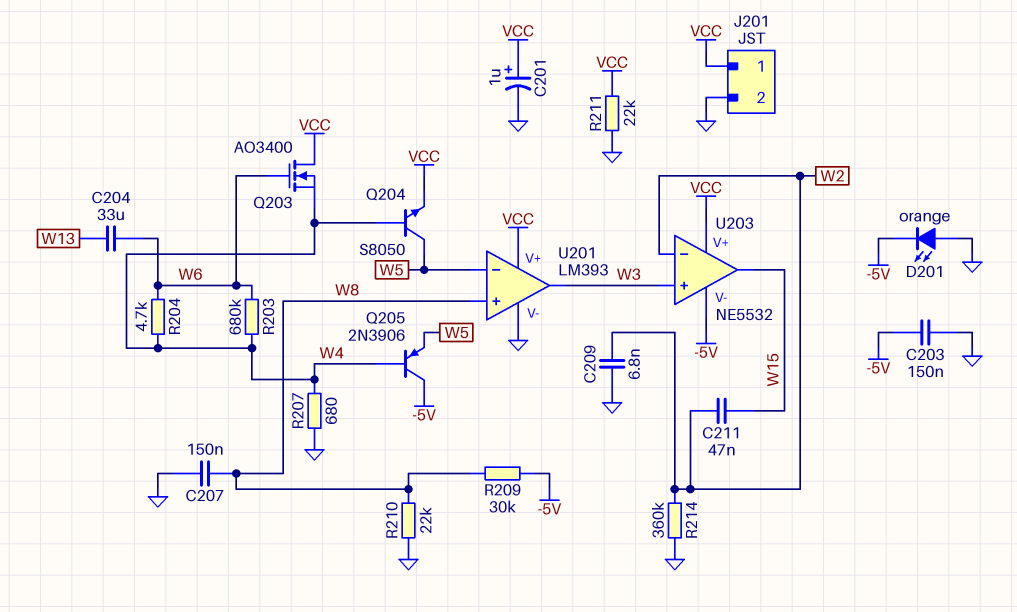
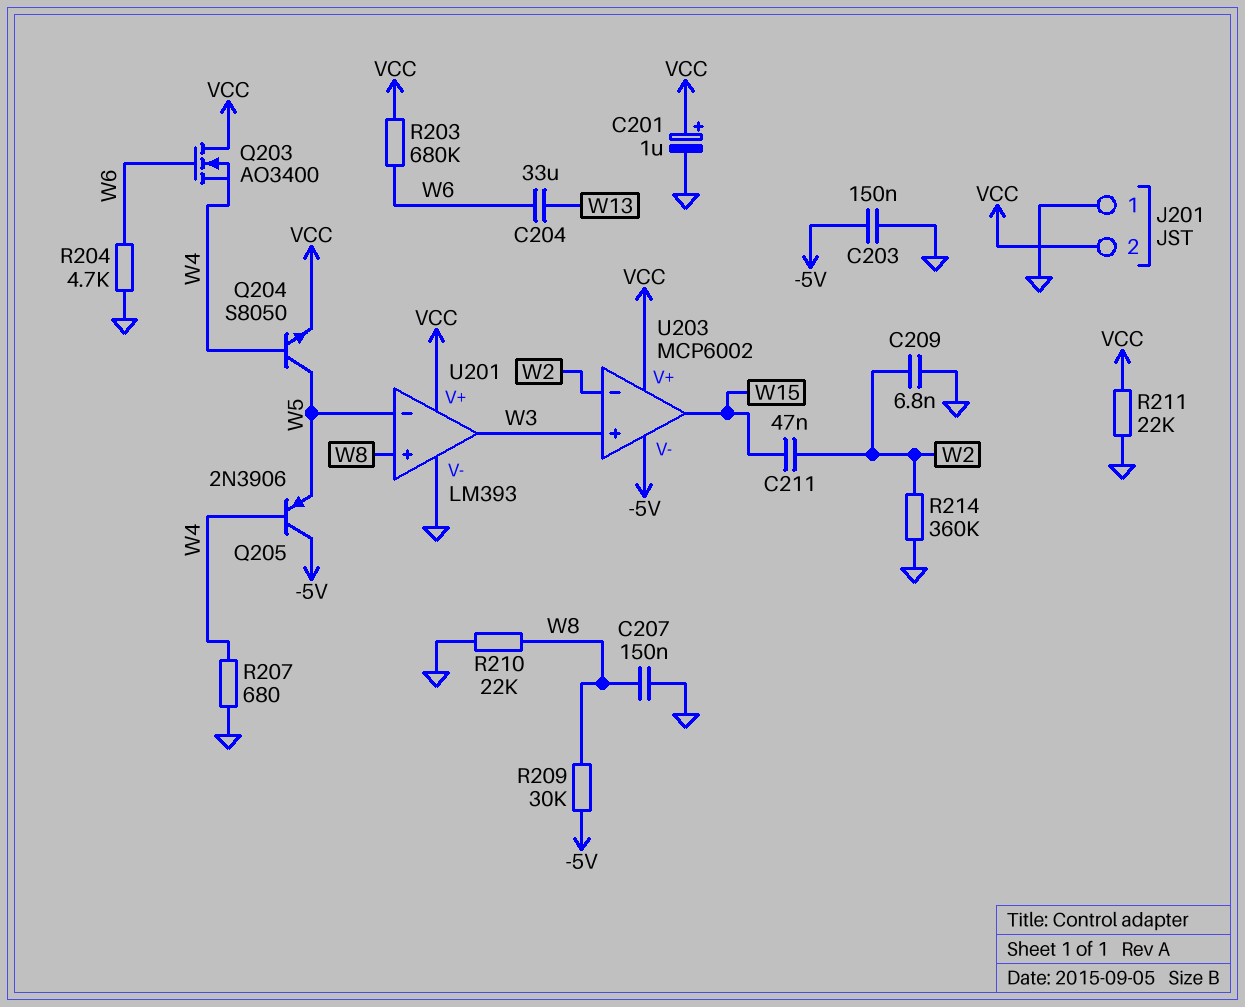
D201: LED orange (A GND, K -5V) -> none
J201 pin 1: VCC -> GND
J201 pin 2: GND -> VCC
R203: 680k (W4, W6) -> 680k (VCC, W6)
R204: 4.7k (W4, W6) -> 4.7k (GND, W6)
U203: NE5532 -> MCP6002

